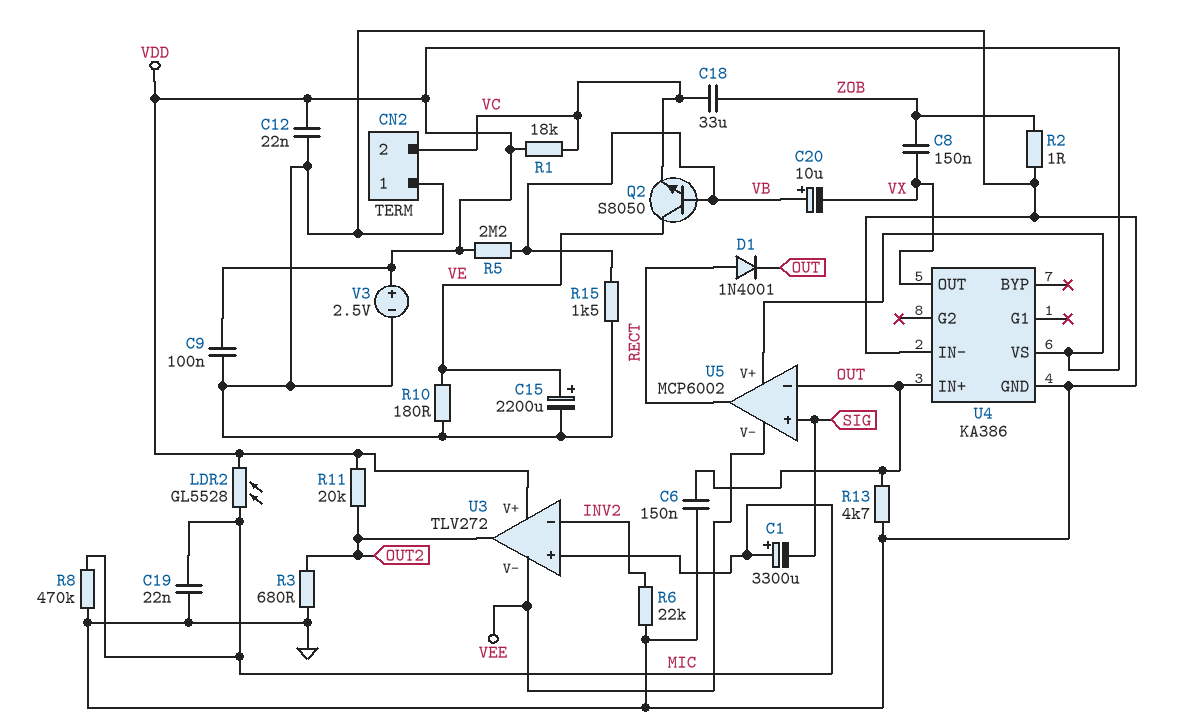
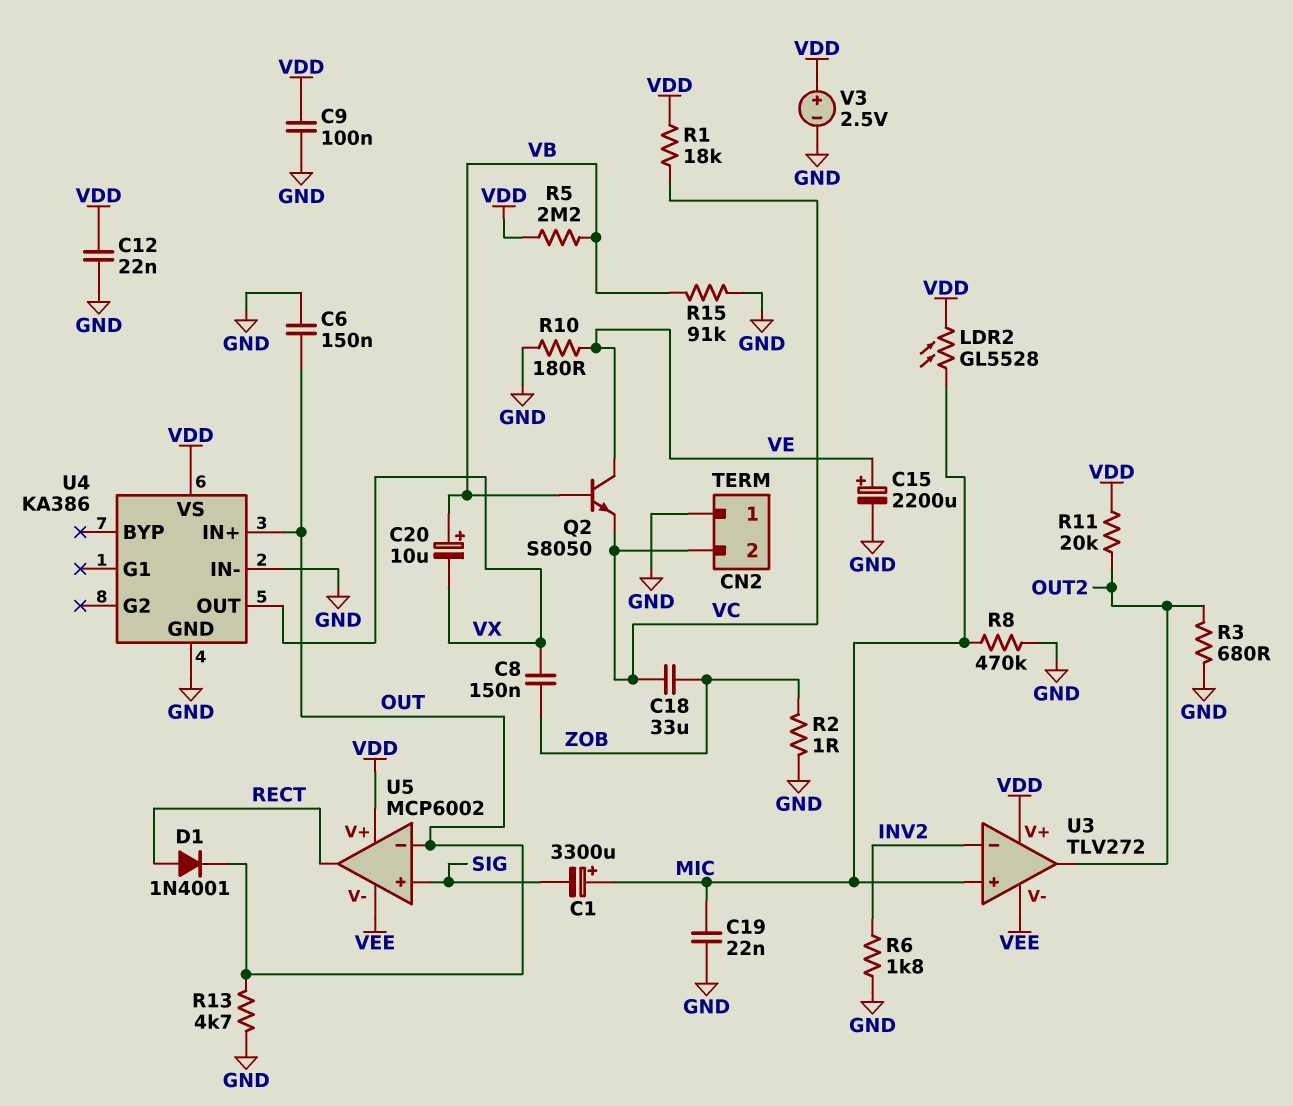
R6: 22k (GND, INV2) -> 1.8k (GND, INV2)
R15: 1.5k (GND, VB) -> 91k (GND, VB)

